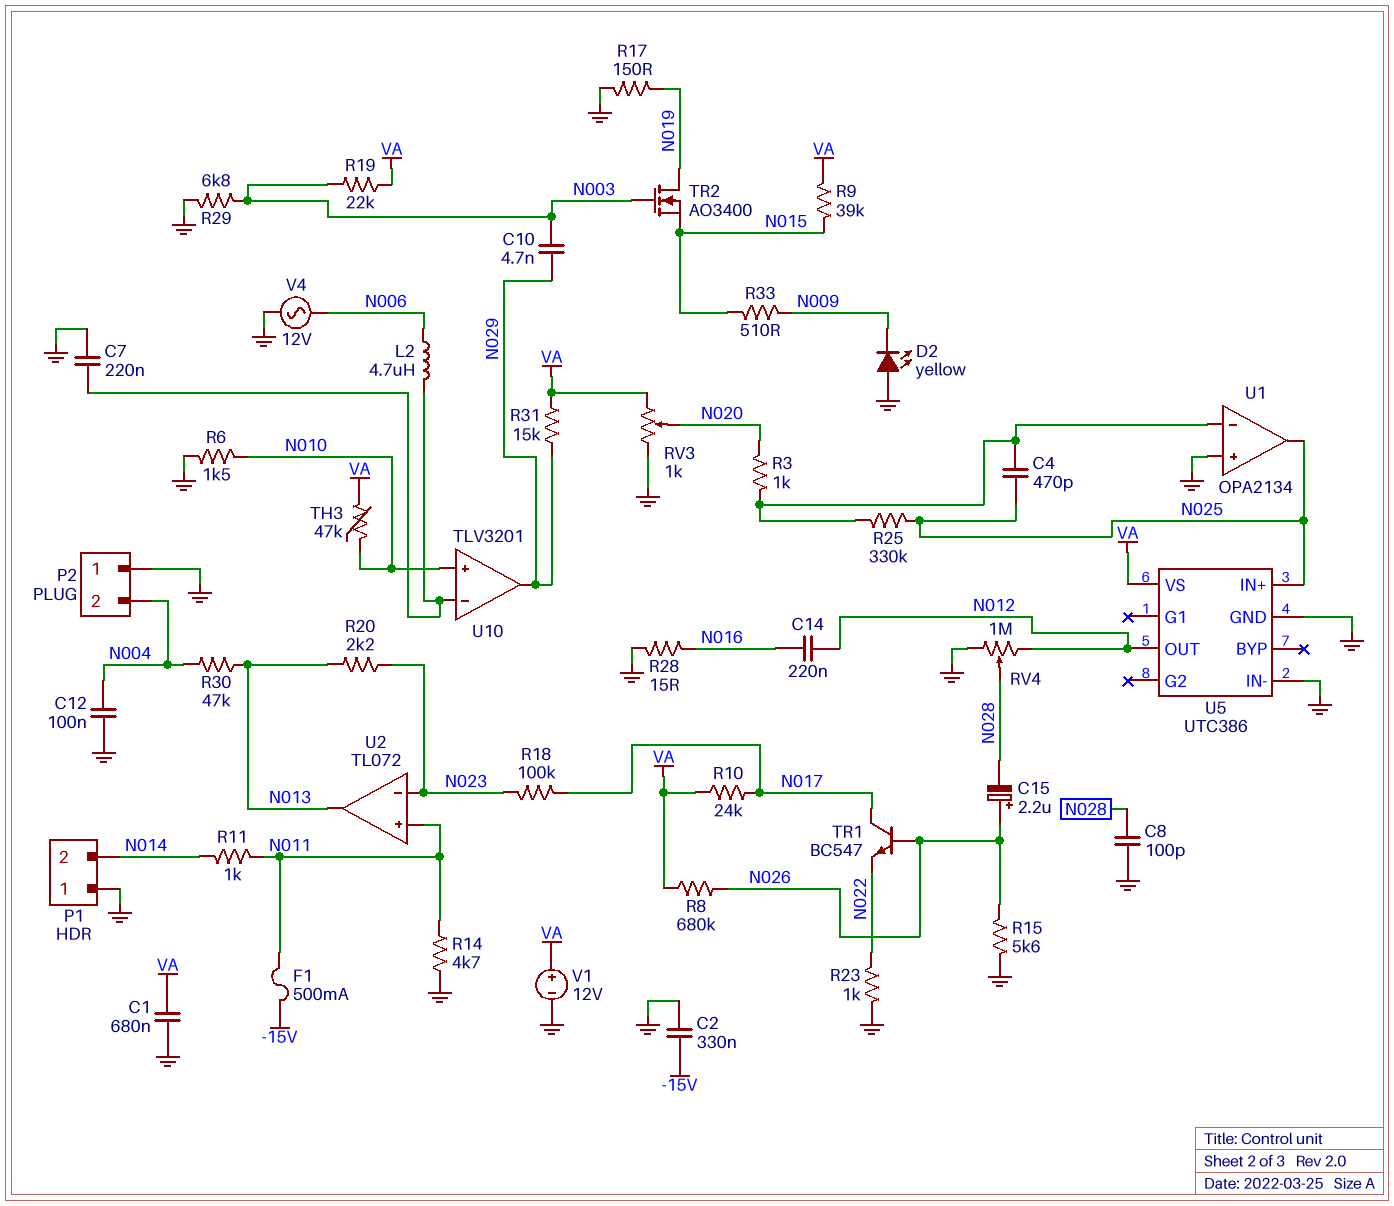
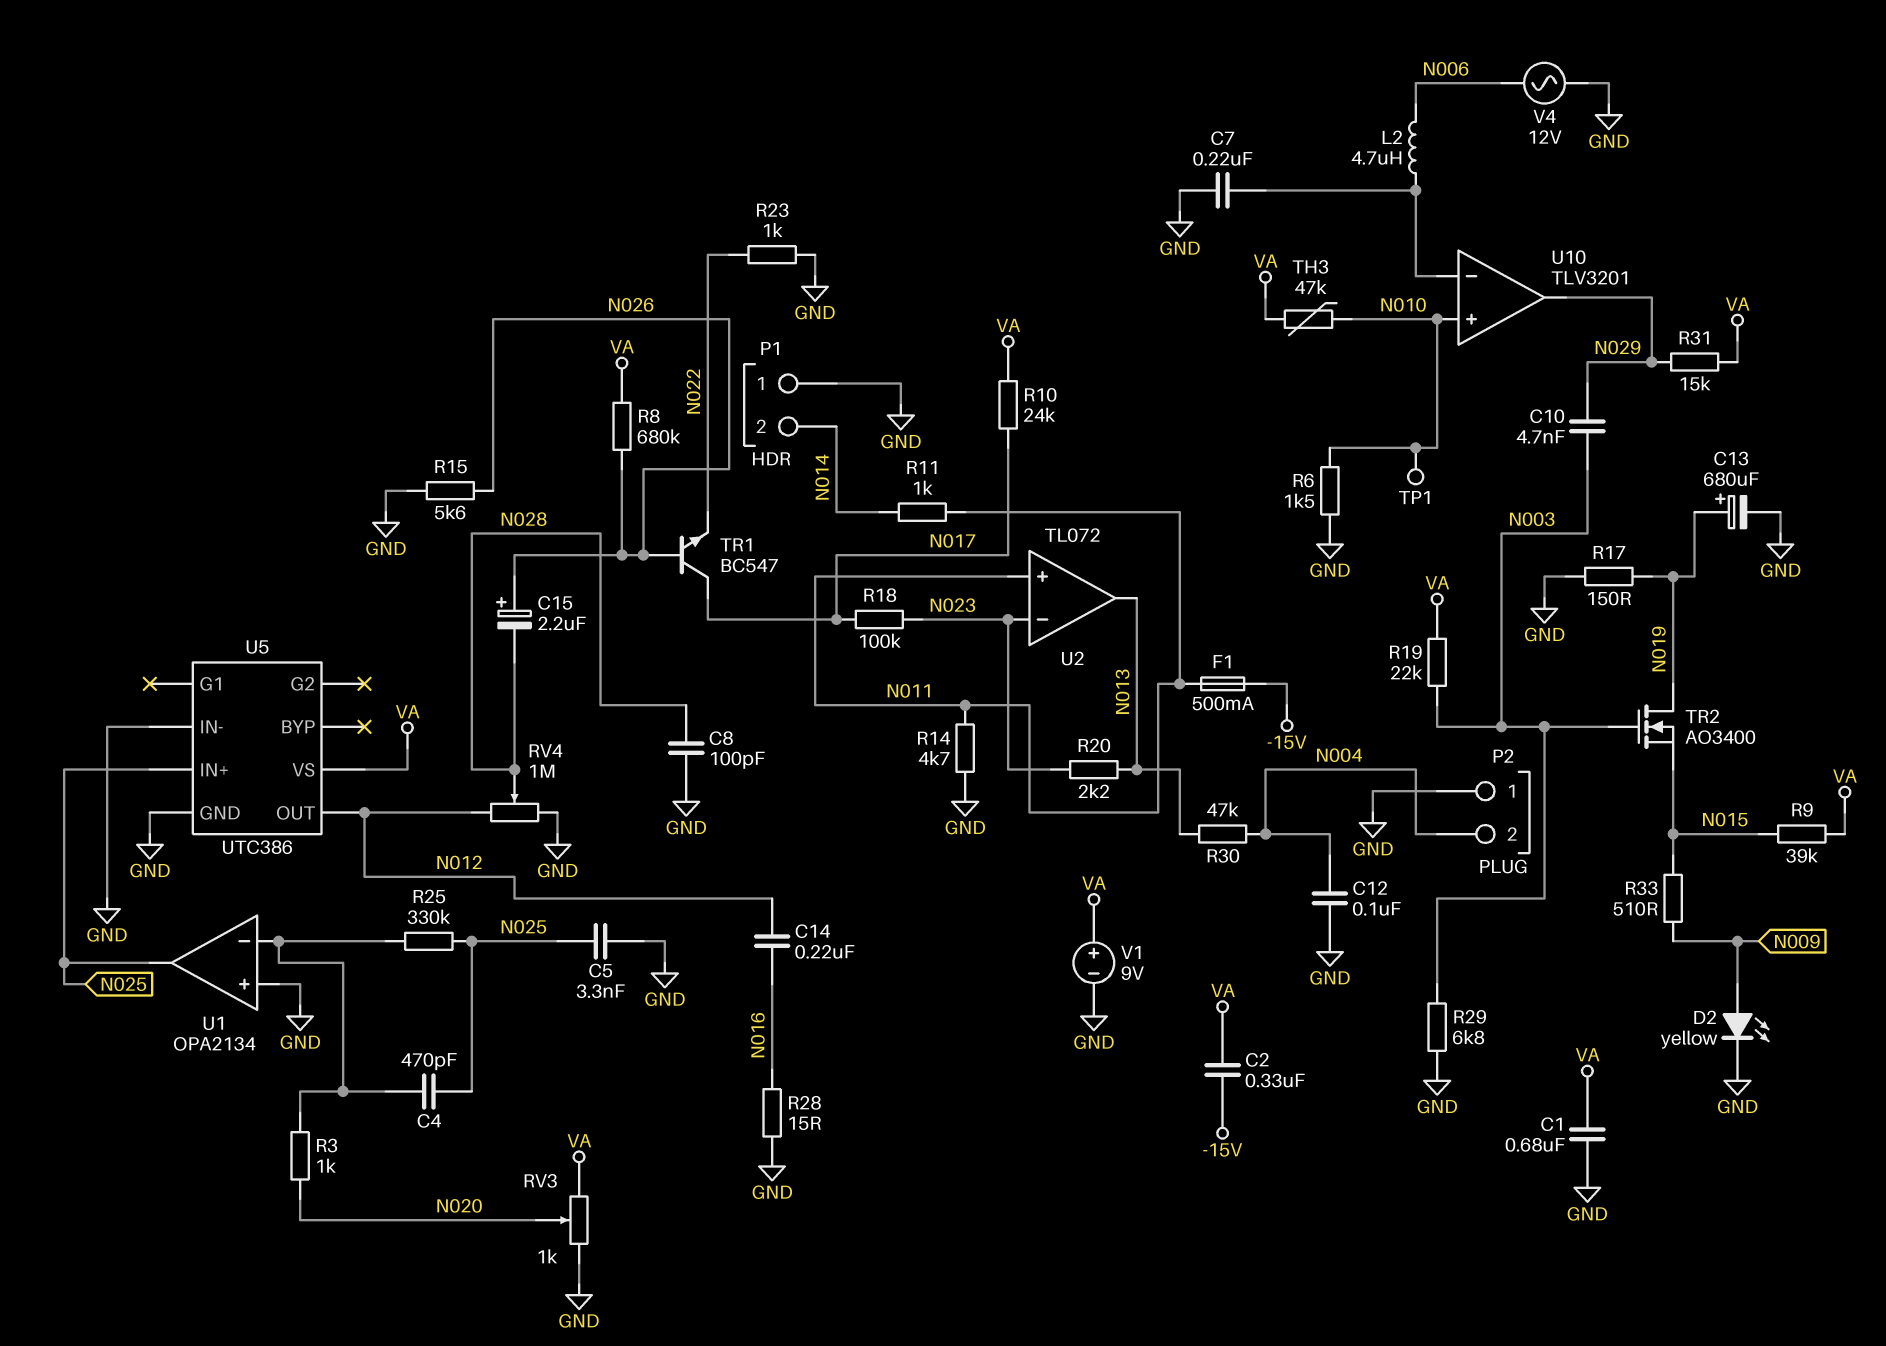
C2: 330nF (-15V, GND) -> 330nF (-15V, VA)
C5: none -> 3.3nF (GND, N025)
C13: none -> 680uF (plus N019, minus GND)
D2: LED yellow (A GND, K N009) -> LED yellow (A N009, K GND)
TP1: none -> test point (N010)
V1: 12V (plus VA, minus GND) -> 9V (plus VA, minus GND)

